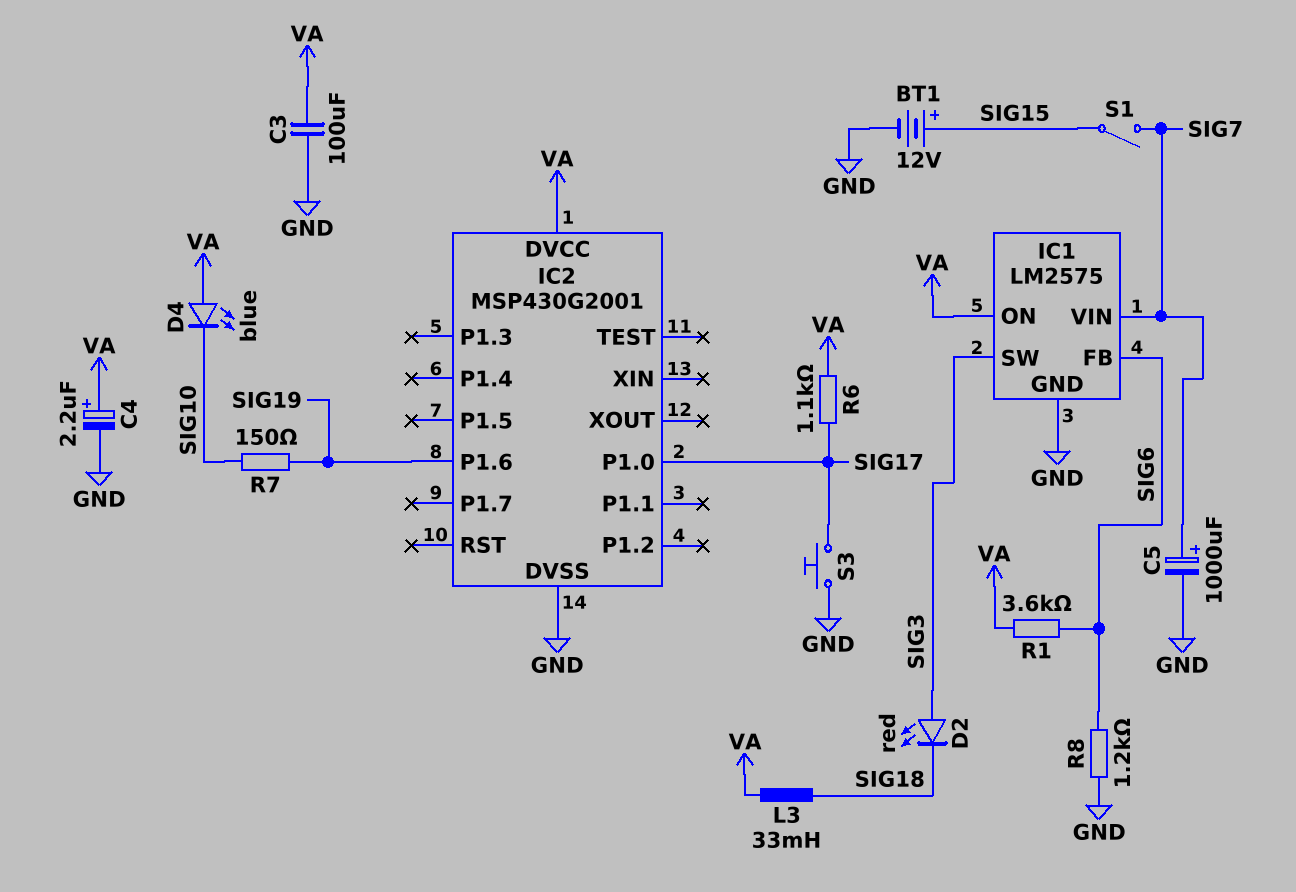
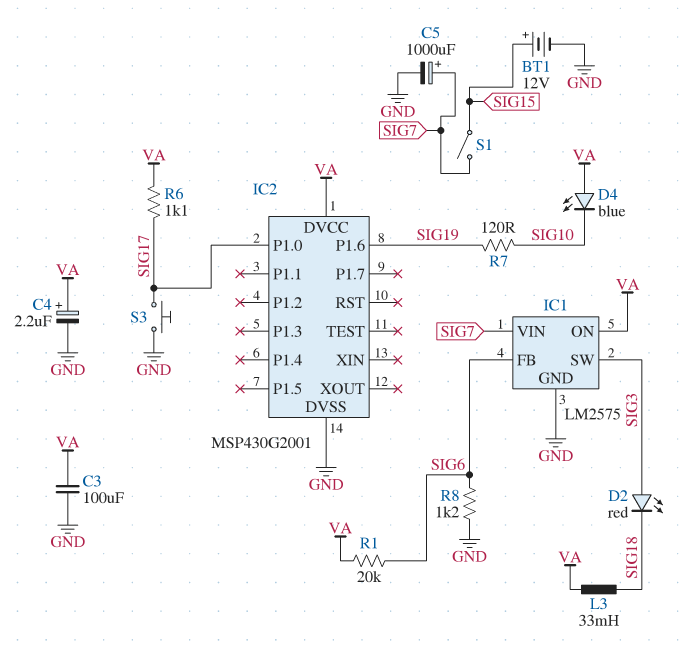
R1: 3.6k (SIG6, VA) -> 20k (SIG6, VA)
R7: 150 (SIG10, SIG19) -> 120 (SIG10, SIG19)

